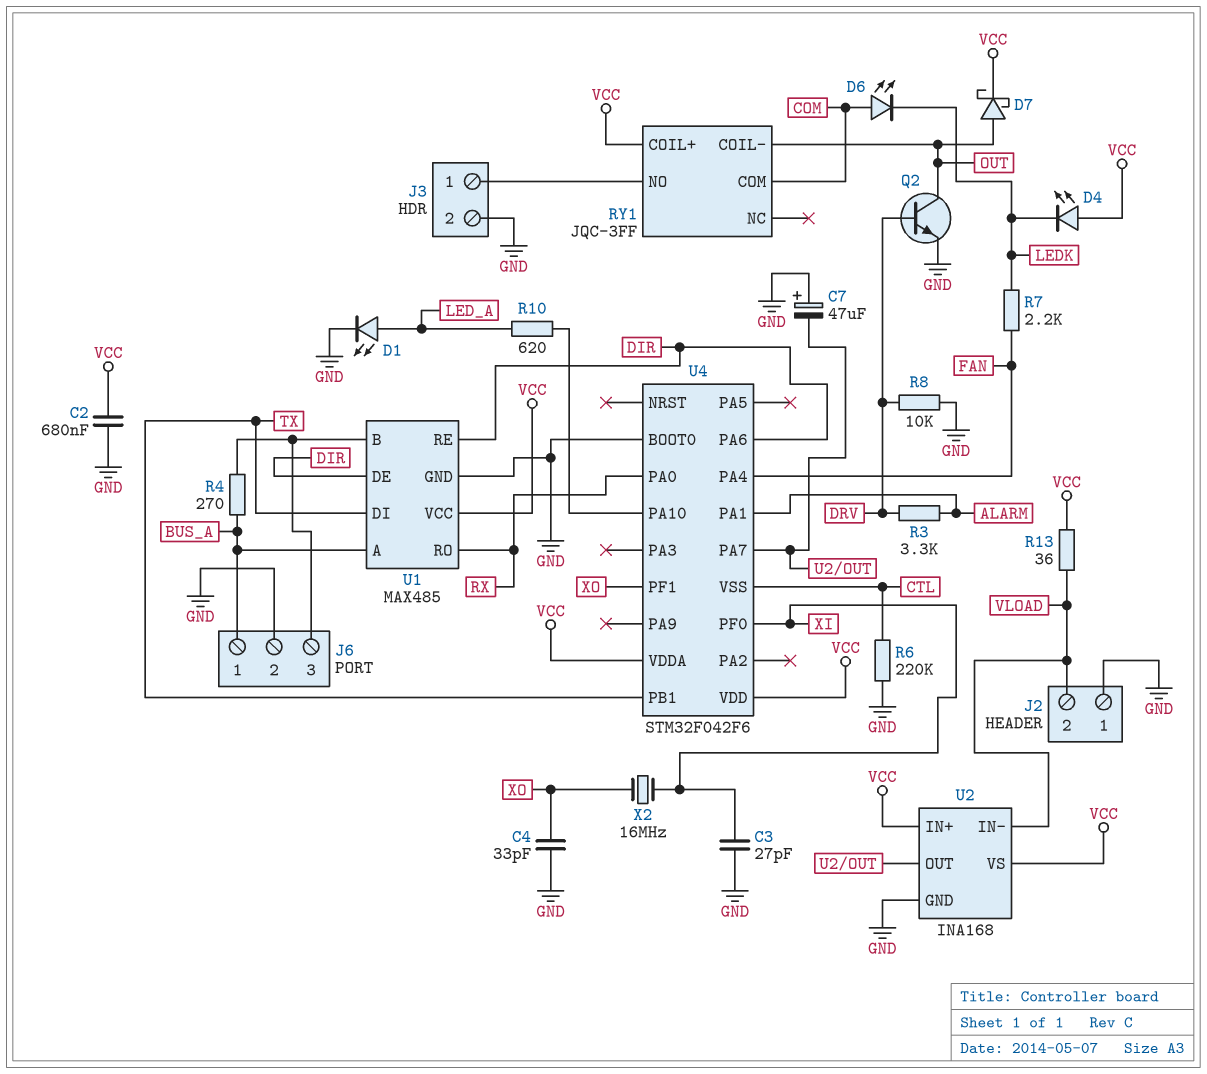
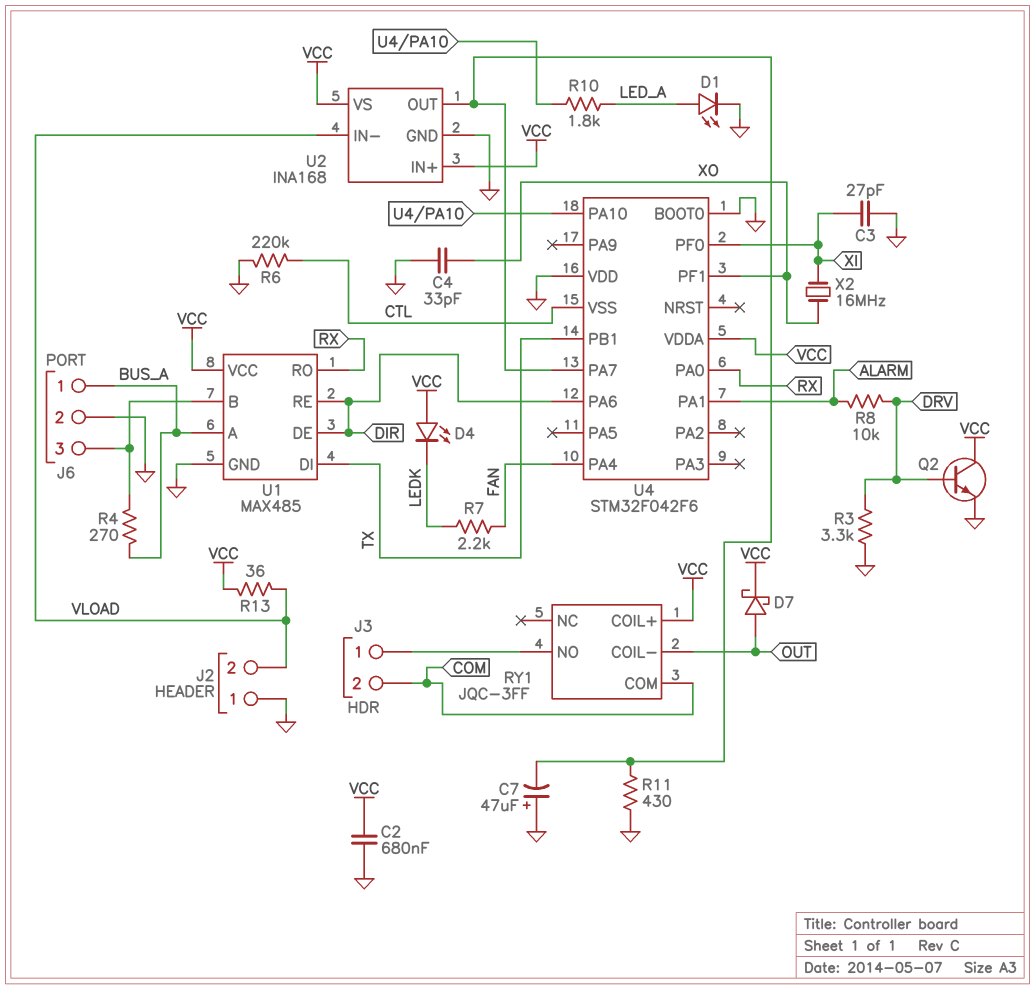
D6: LED (A COM, K LEDK) -> none
J3 pin 2: GND -> COM
Q2: NPN (B DRV, C OUT, E GND) -> NPN (B DRV, C VCC, E GND)
R3: 3.3k (ALARM, DRV) -> 3.3k (DRV, GND)
R8: 10k (DRV, GND) -> 10k (ALARM, DRV)
R10: 620 (LED_A, U4/PA10) -> 1.8k (LED_A, U4/PA10)
R11: none -> 430 (GND, U2/OUT)
U4 pin VDD: VCC -> GND

